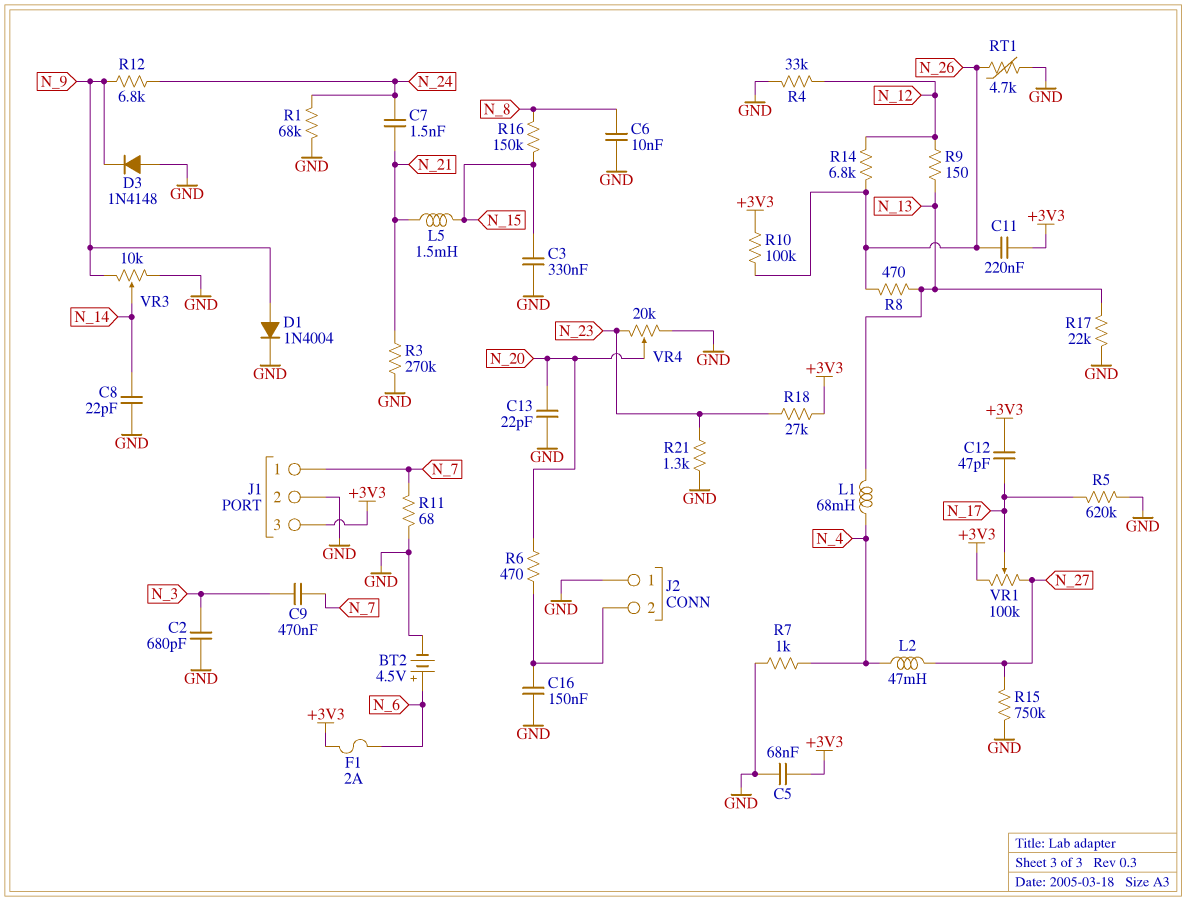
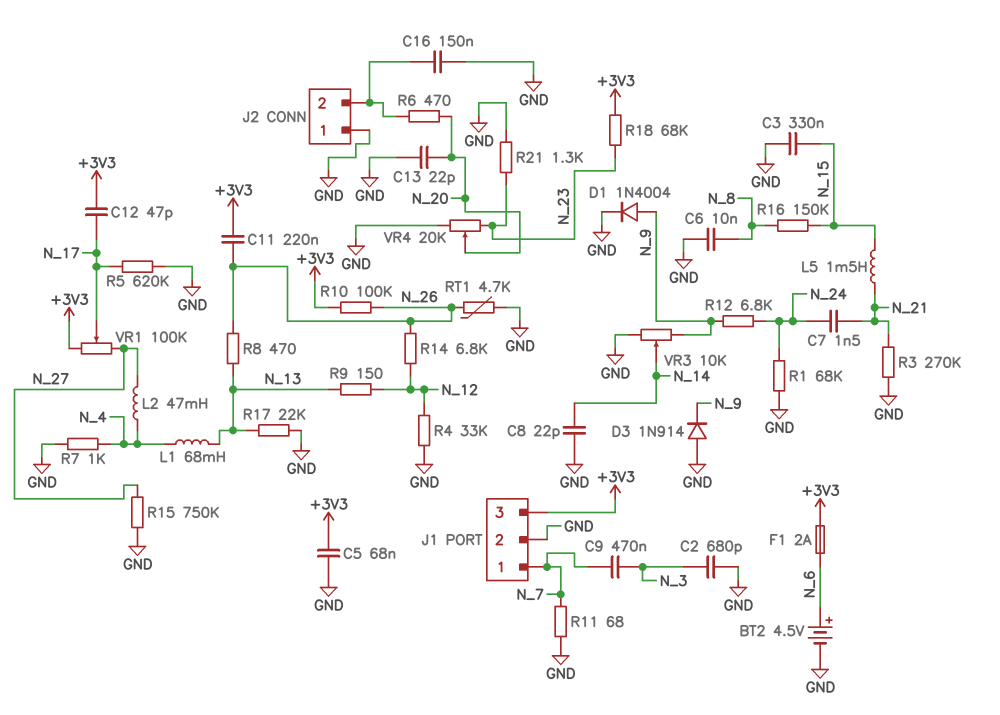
D3: diode 1N4148 (A GND, K N_9) -> diode 1N914 (A GND, K N_9)
R18: 27k (+3V3, N_23) -> 68k (+3V3, N_23)

